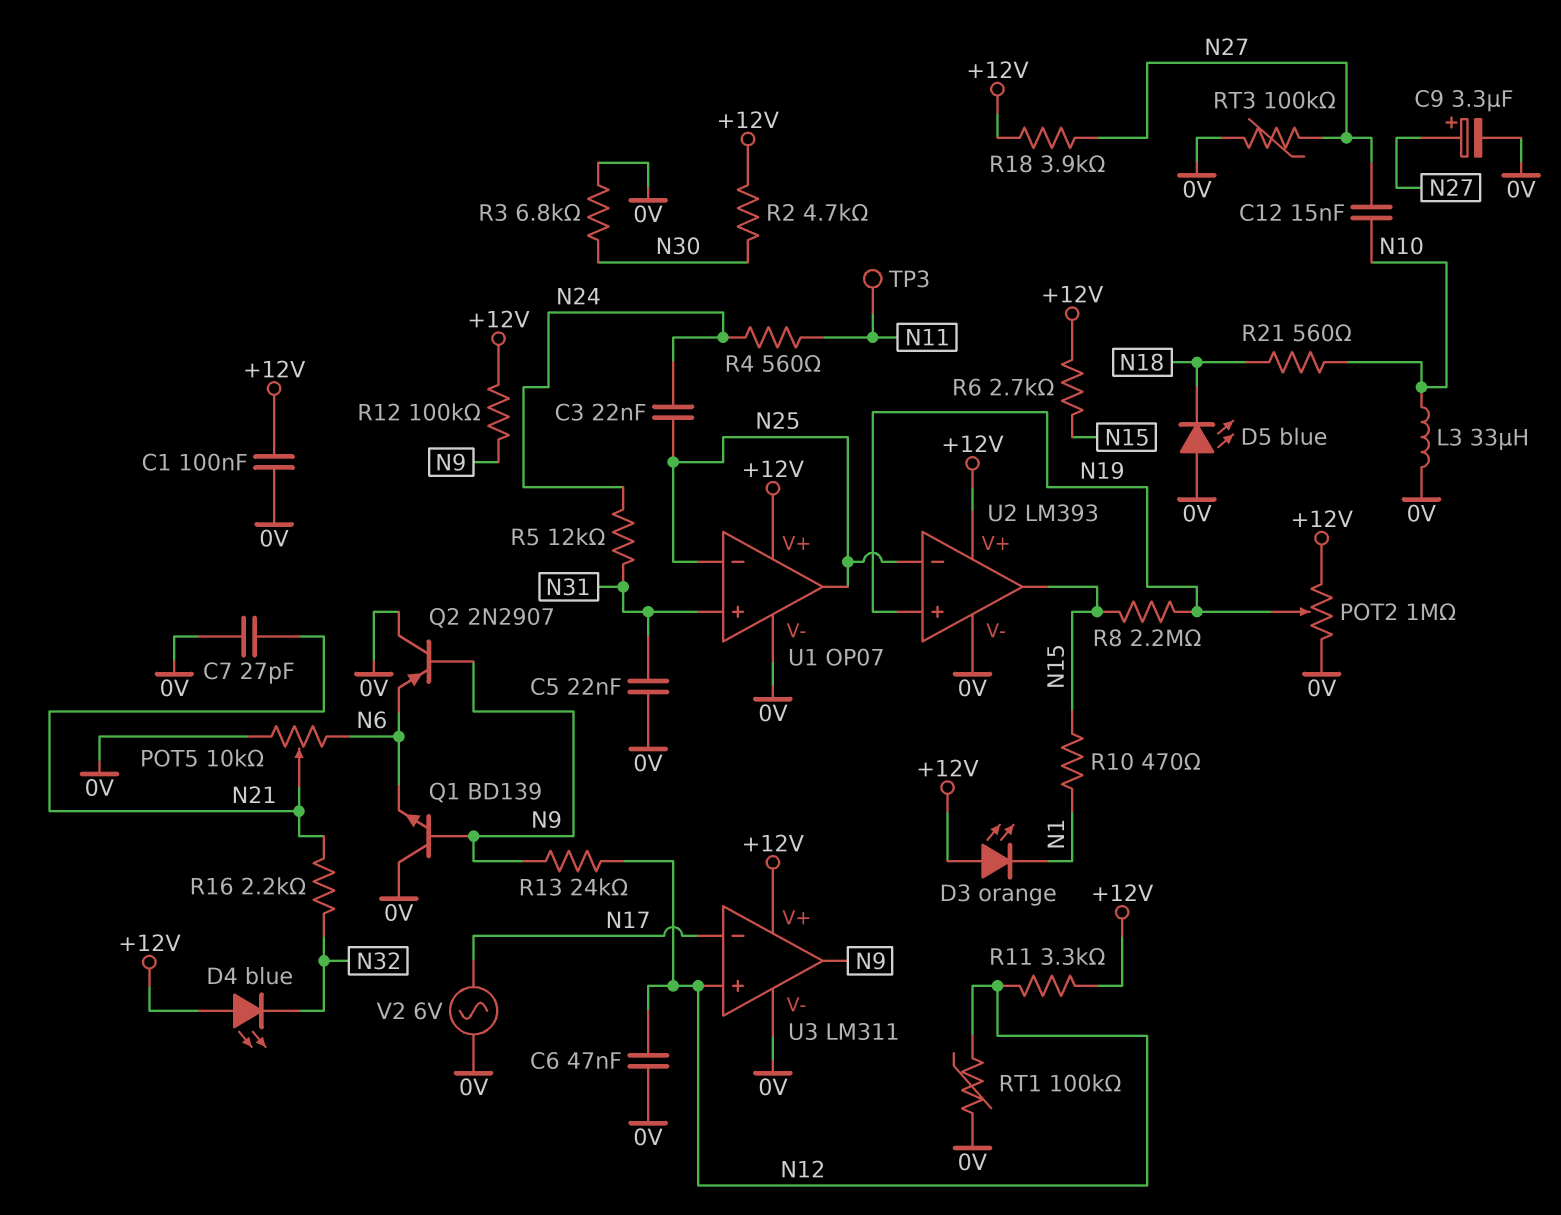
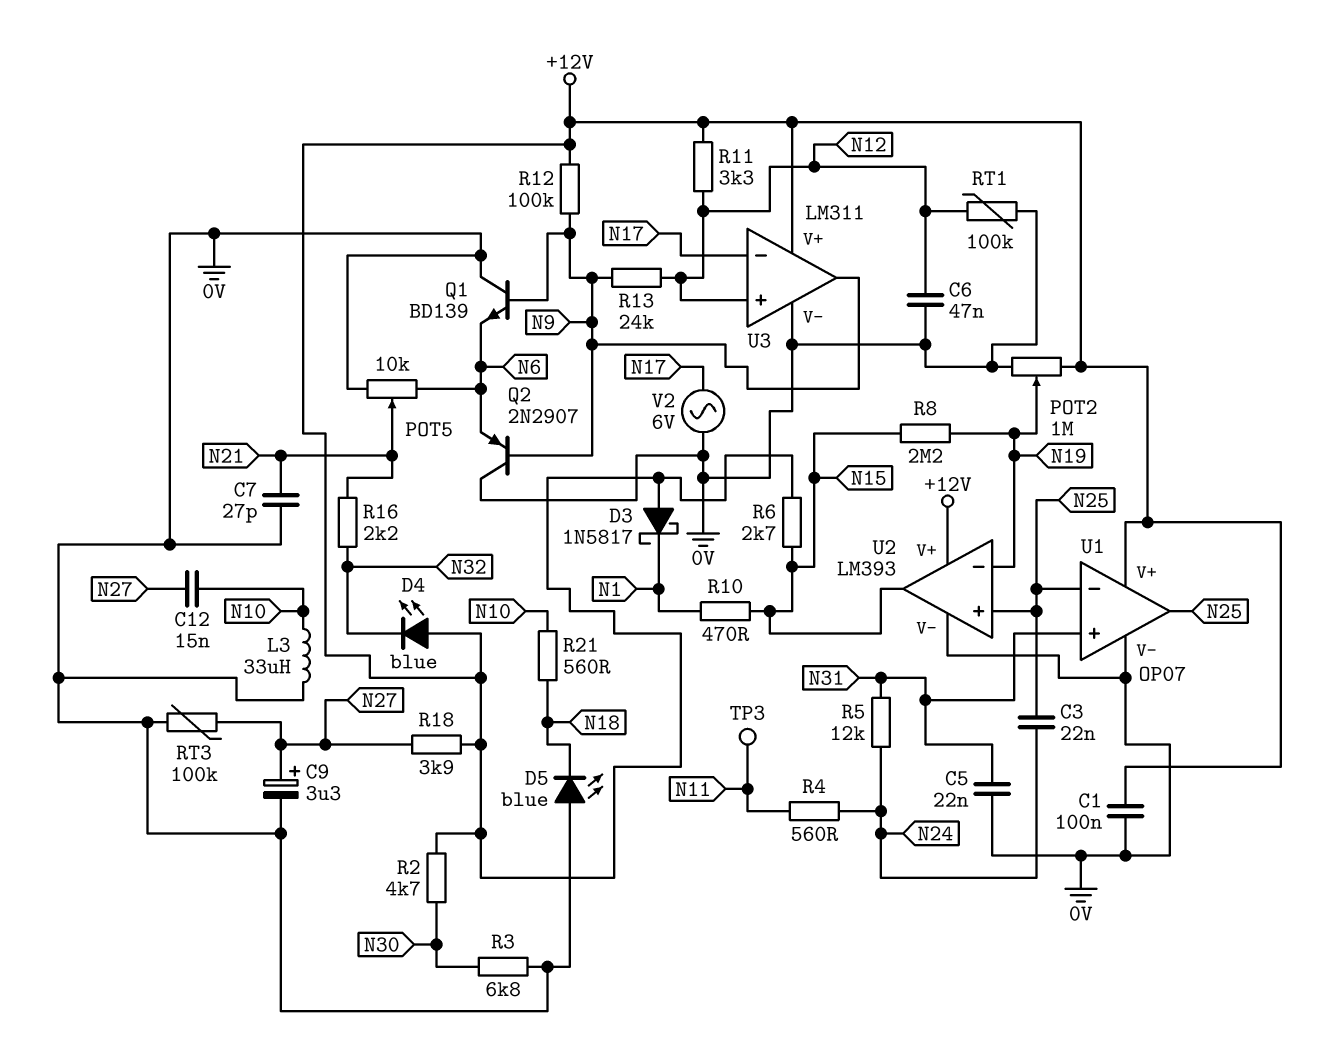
D3: LED orange (A +12V, K N1) -> schottky 1N5817 (A +12V, K N1)
U2 pin in+: N19 -> N25
U2 pin in-: N25 -> N19

